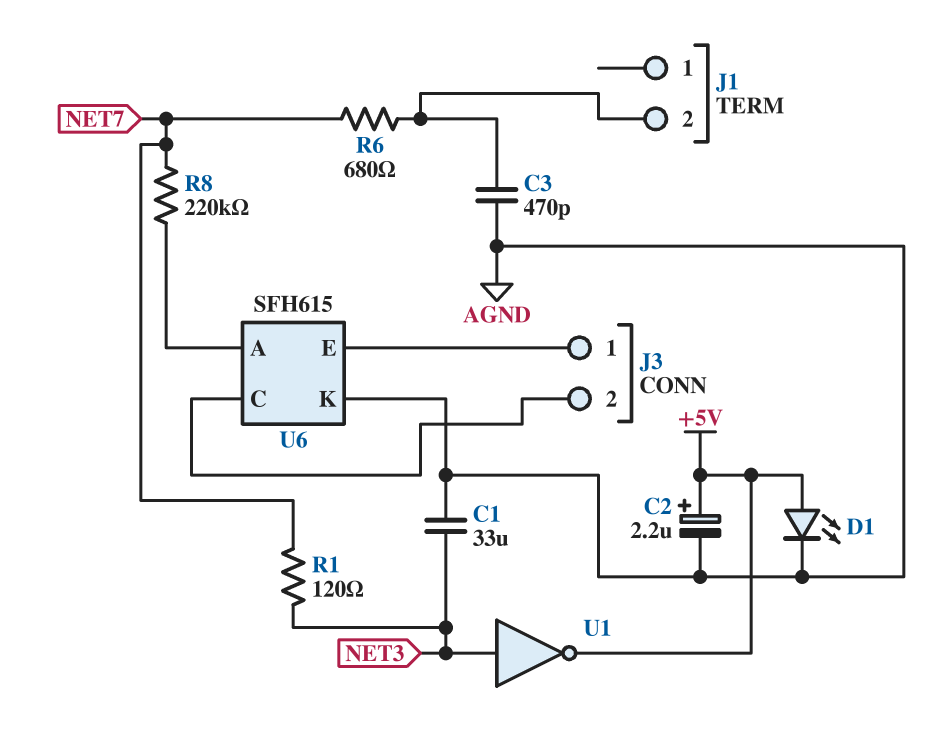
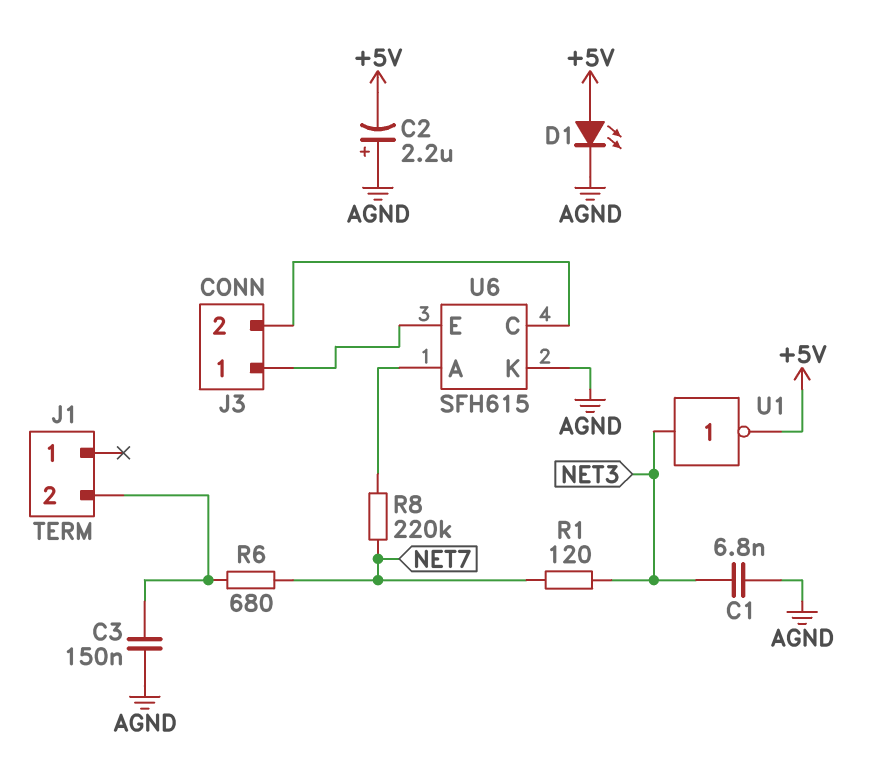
C1: 33uF (AGND, NET3) -> 6.8nF (AGND, NET3)
C2: 2.2uF (plus +5V, minus AGND) -> 2.2uF (plus AGND, minus +5V)
C3: 470pF (AGND, J1/2) -> 150nF (AGND, J1/2)

